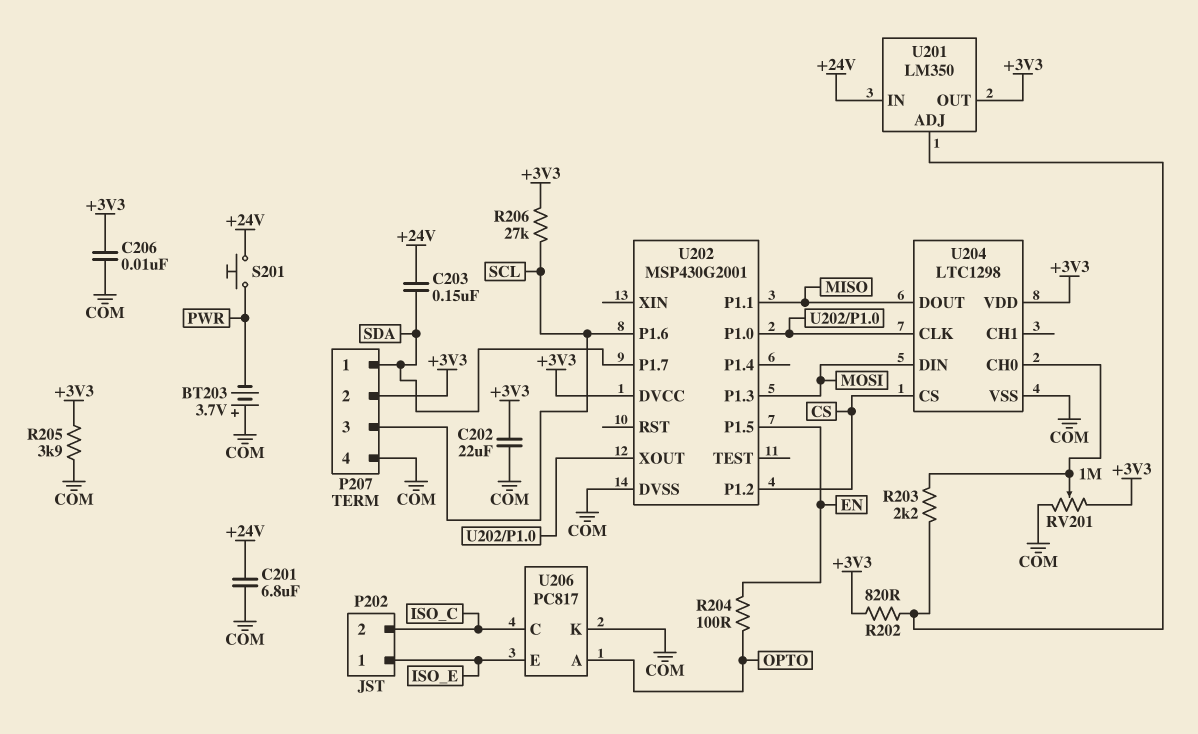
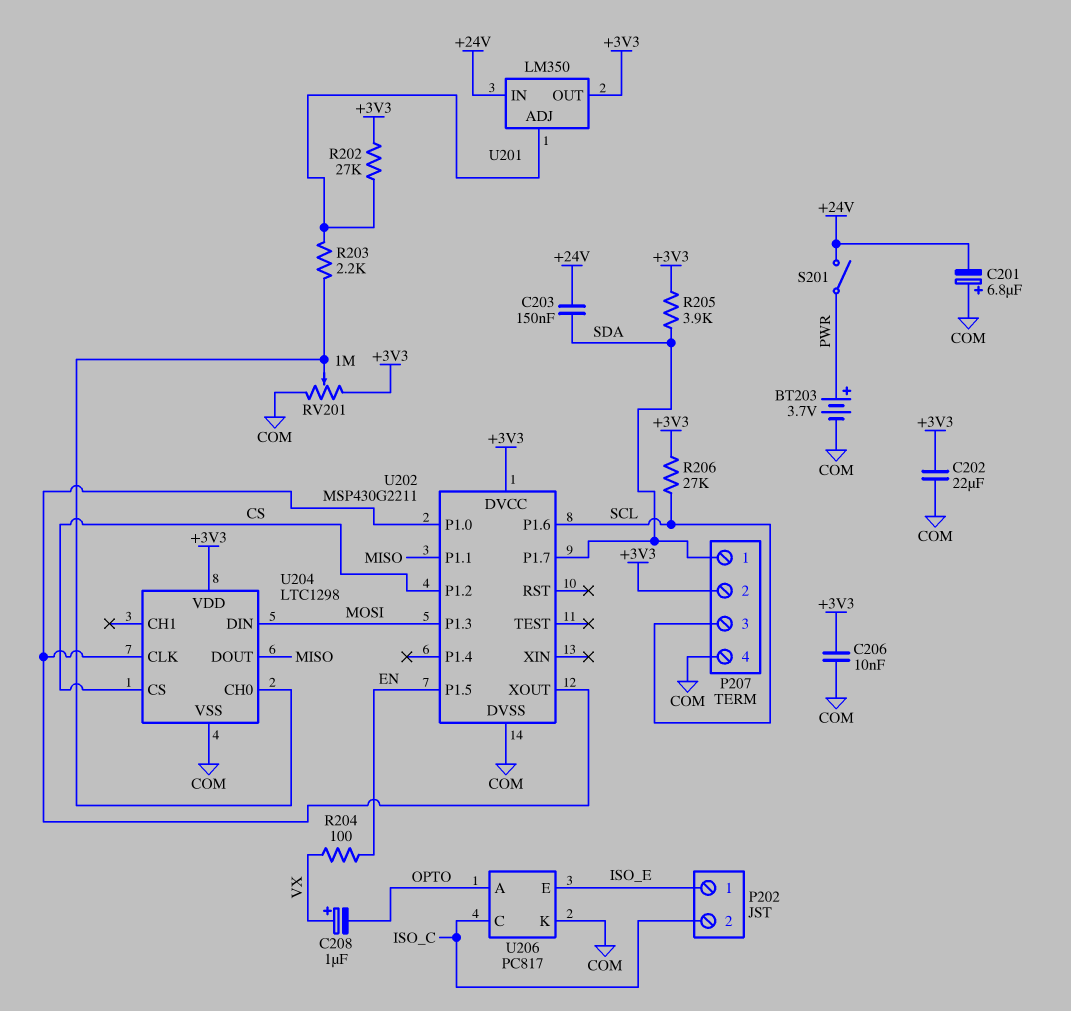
BT203: 3.7V (plus COM, minus PWR) -> 3.7V (plus PWR, minus COM)
C201: 6.8uF (+24V, COM) -> 6.8uF (plus COM, minus +24V)
C208: none -> 1uF (plus VX, minus OPTO)
R202: 820 (+3V3, U201/ADJ) -> 27k (+3V3, U201/ADJ)
R204: 100 (EN, OPTO) -> 100 (EN, VX)
R205: 3.9k (+3V3, COM) -> 3.9k (+3V3, SDA)
S201: button (+24V, PWR) -> switch (+24V, PWR)
U202: MSP430G2001 -> MSP430G2211

